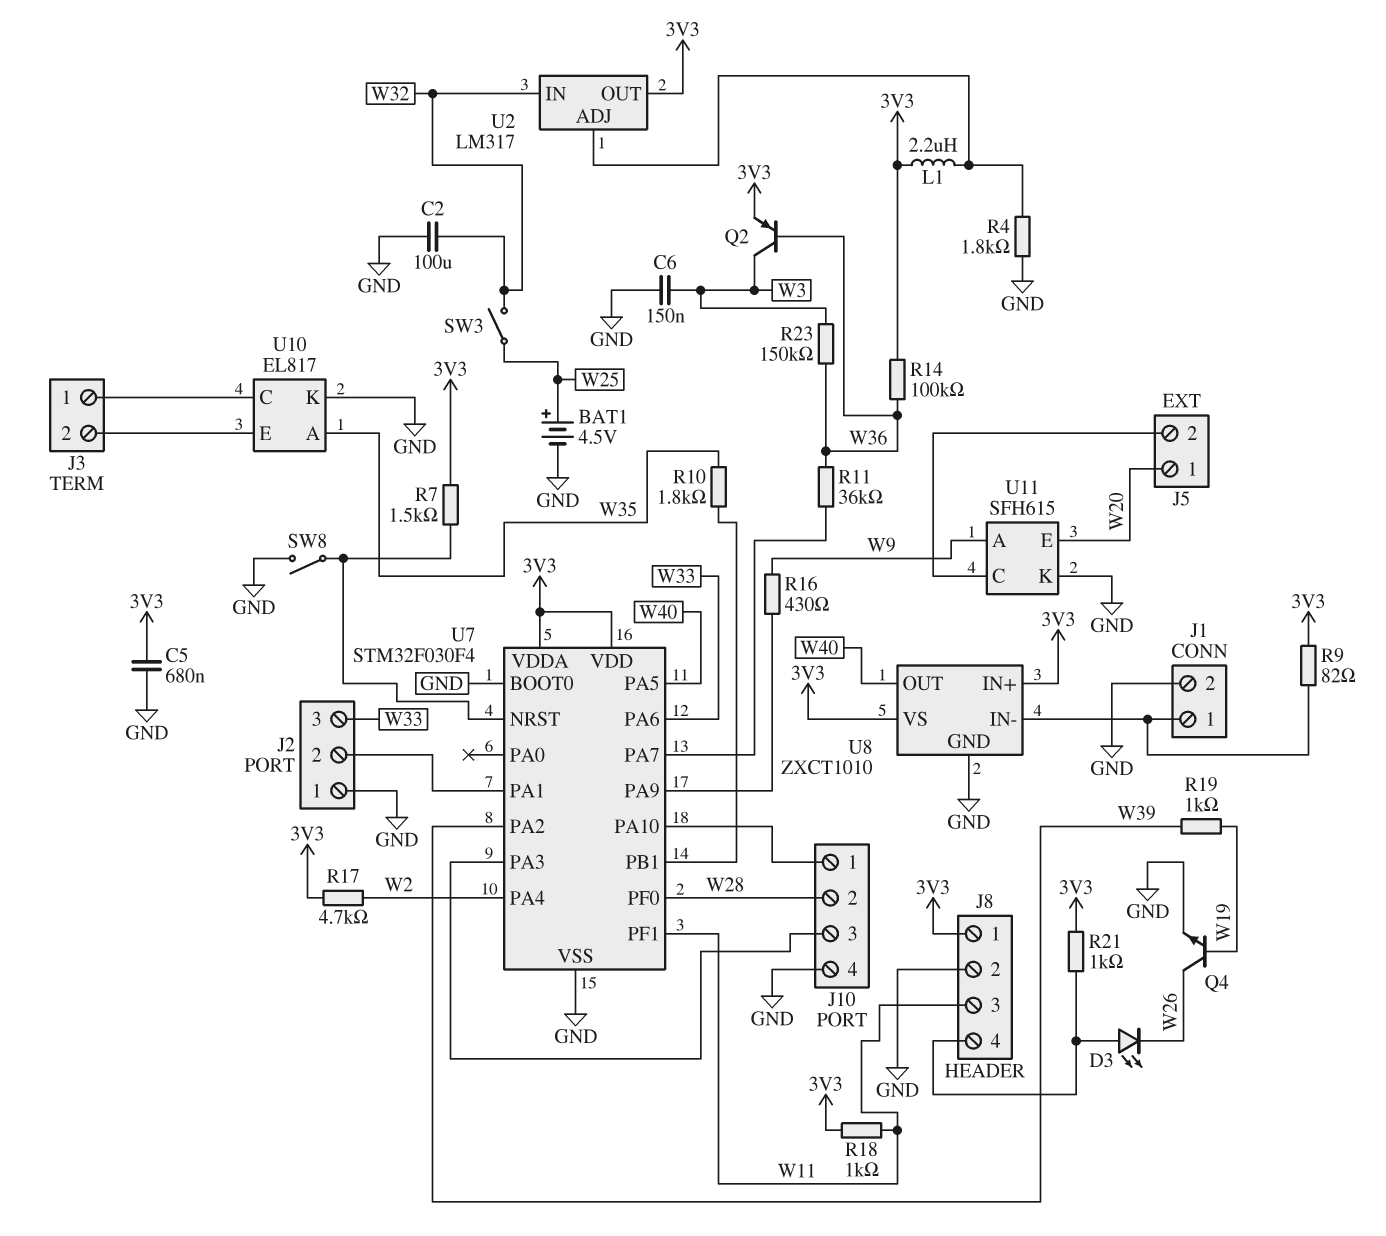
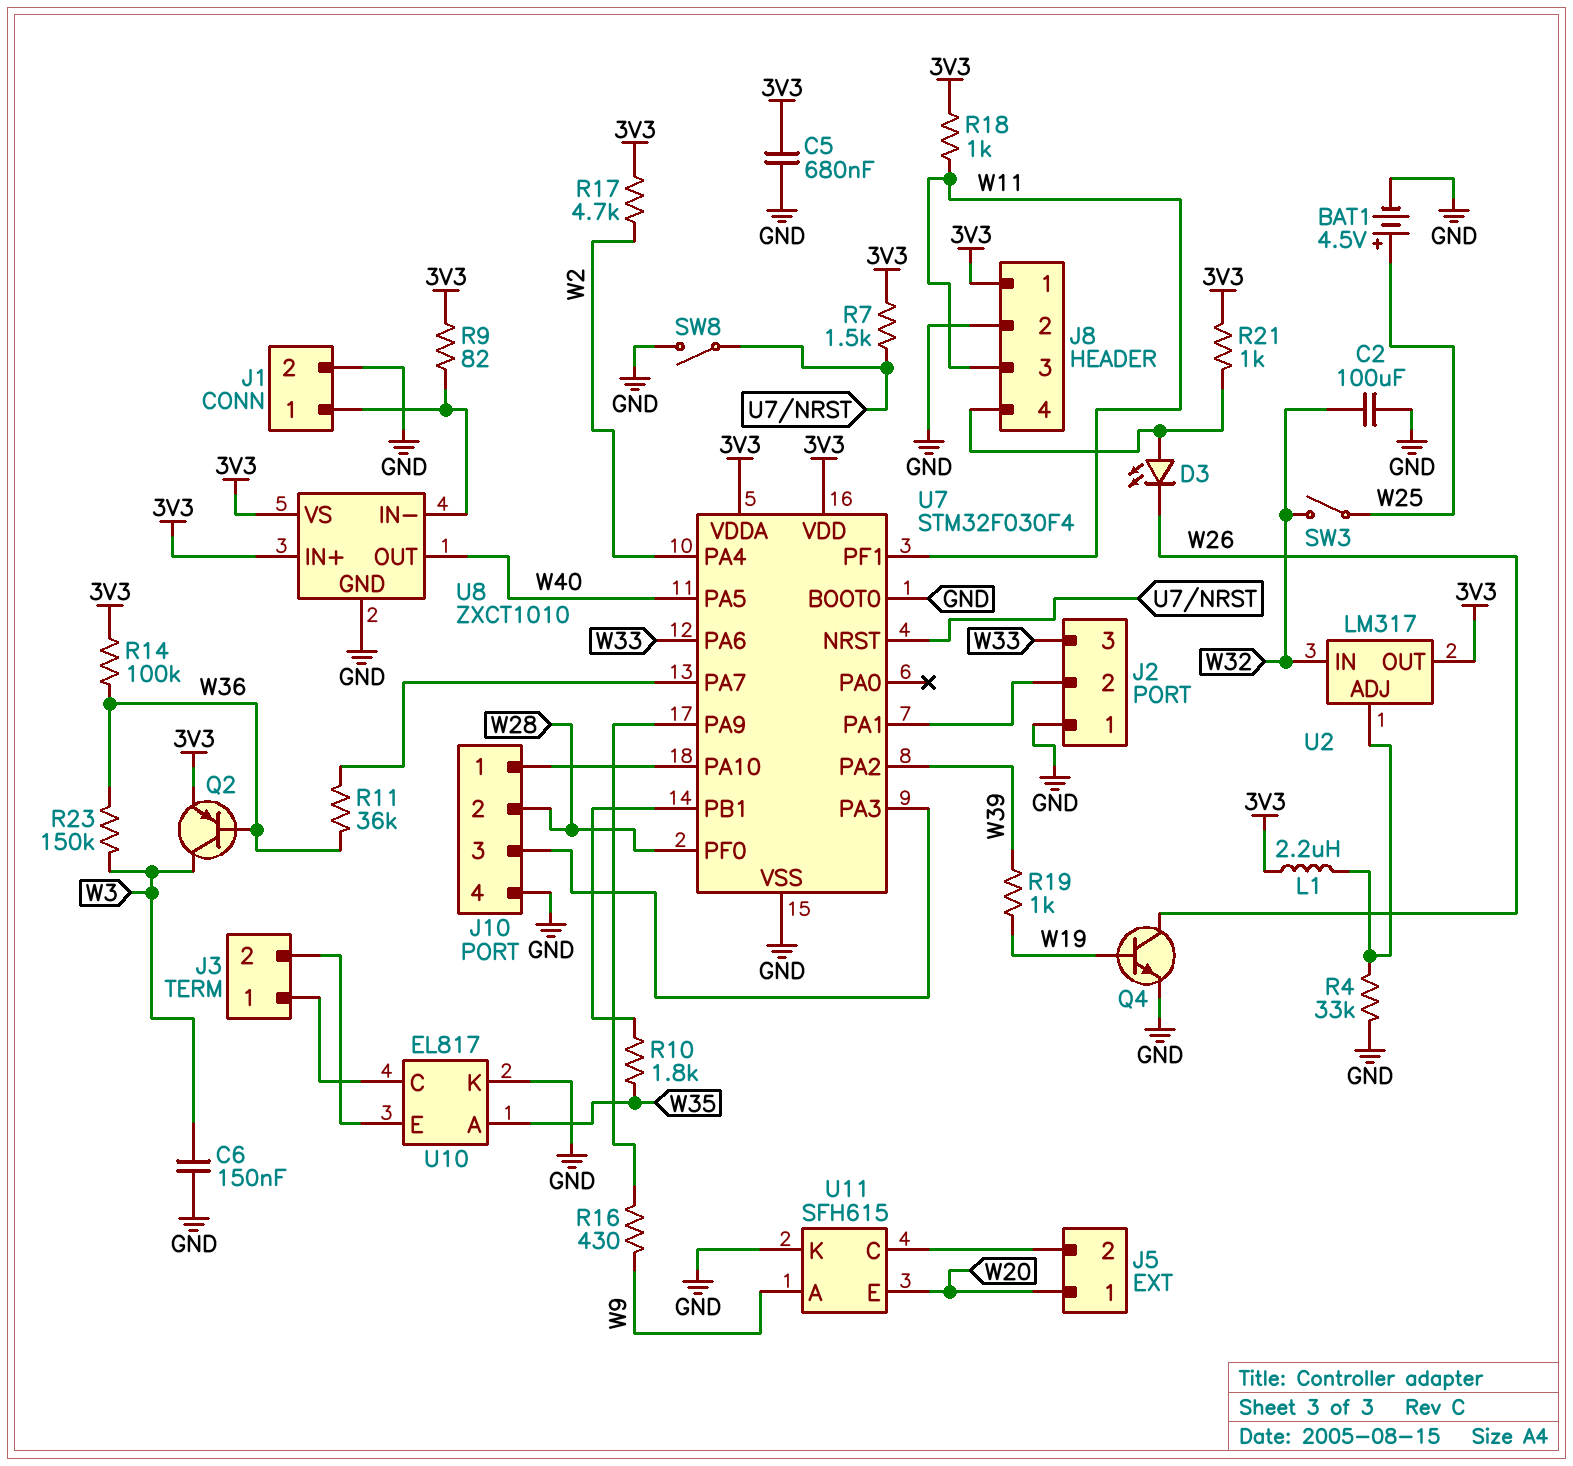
R4: 1.8k (GND, U2/ADJ) -> 33k (GND, U2/ADJ)

